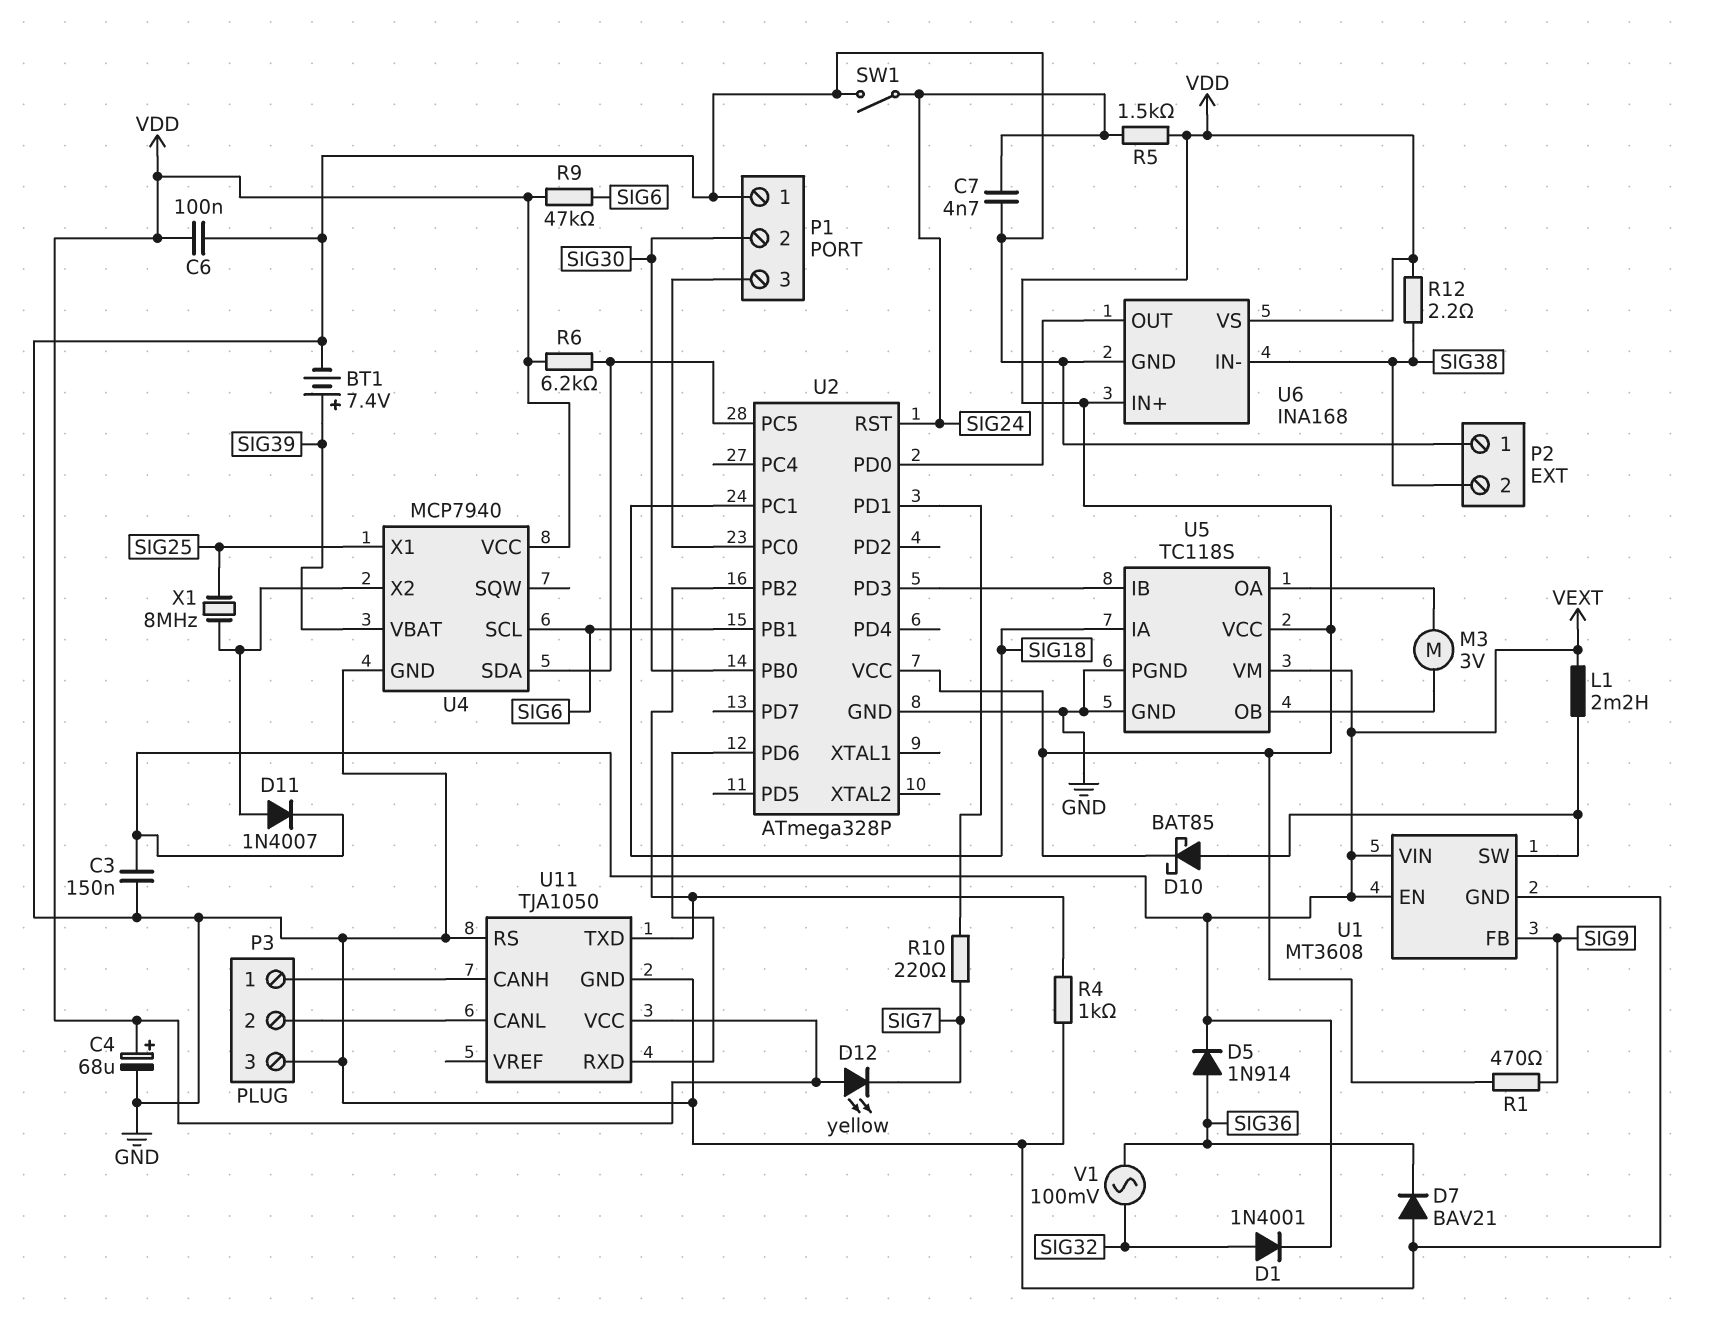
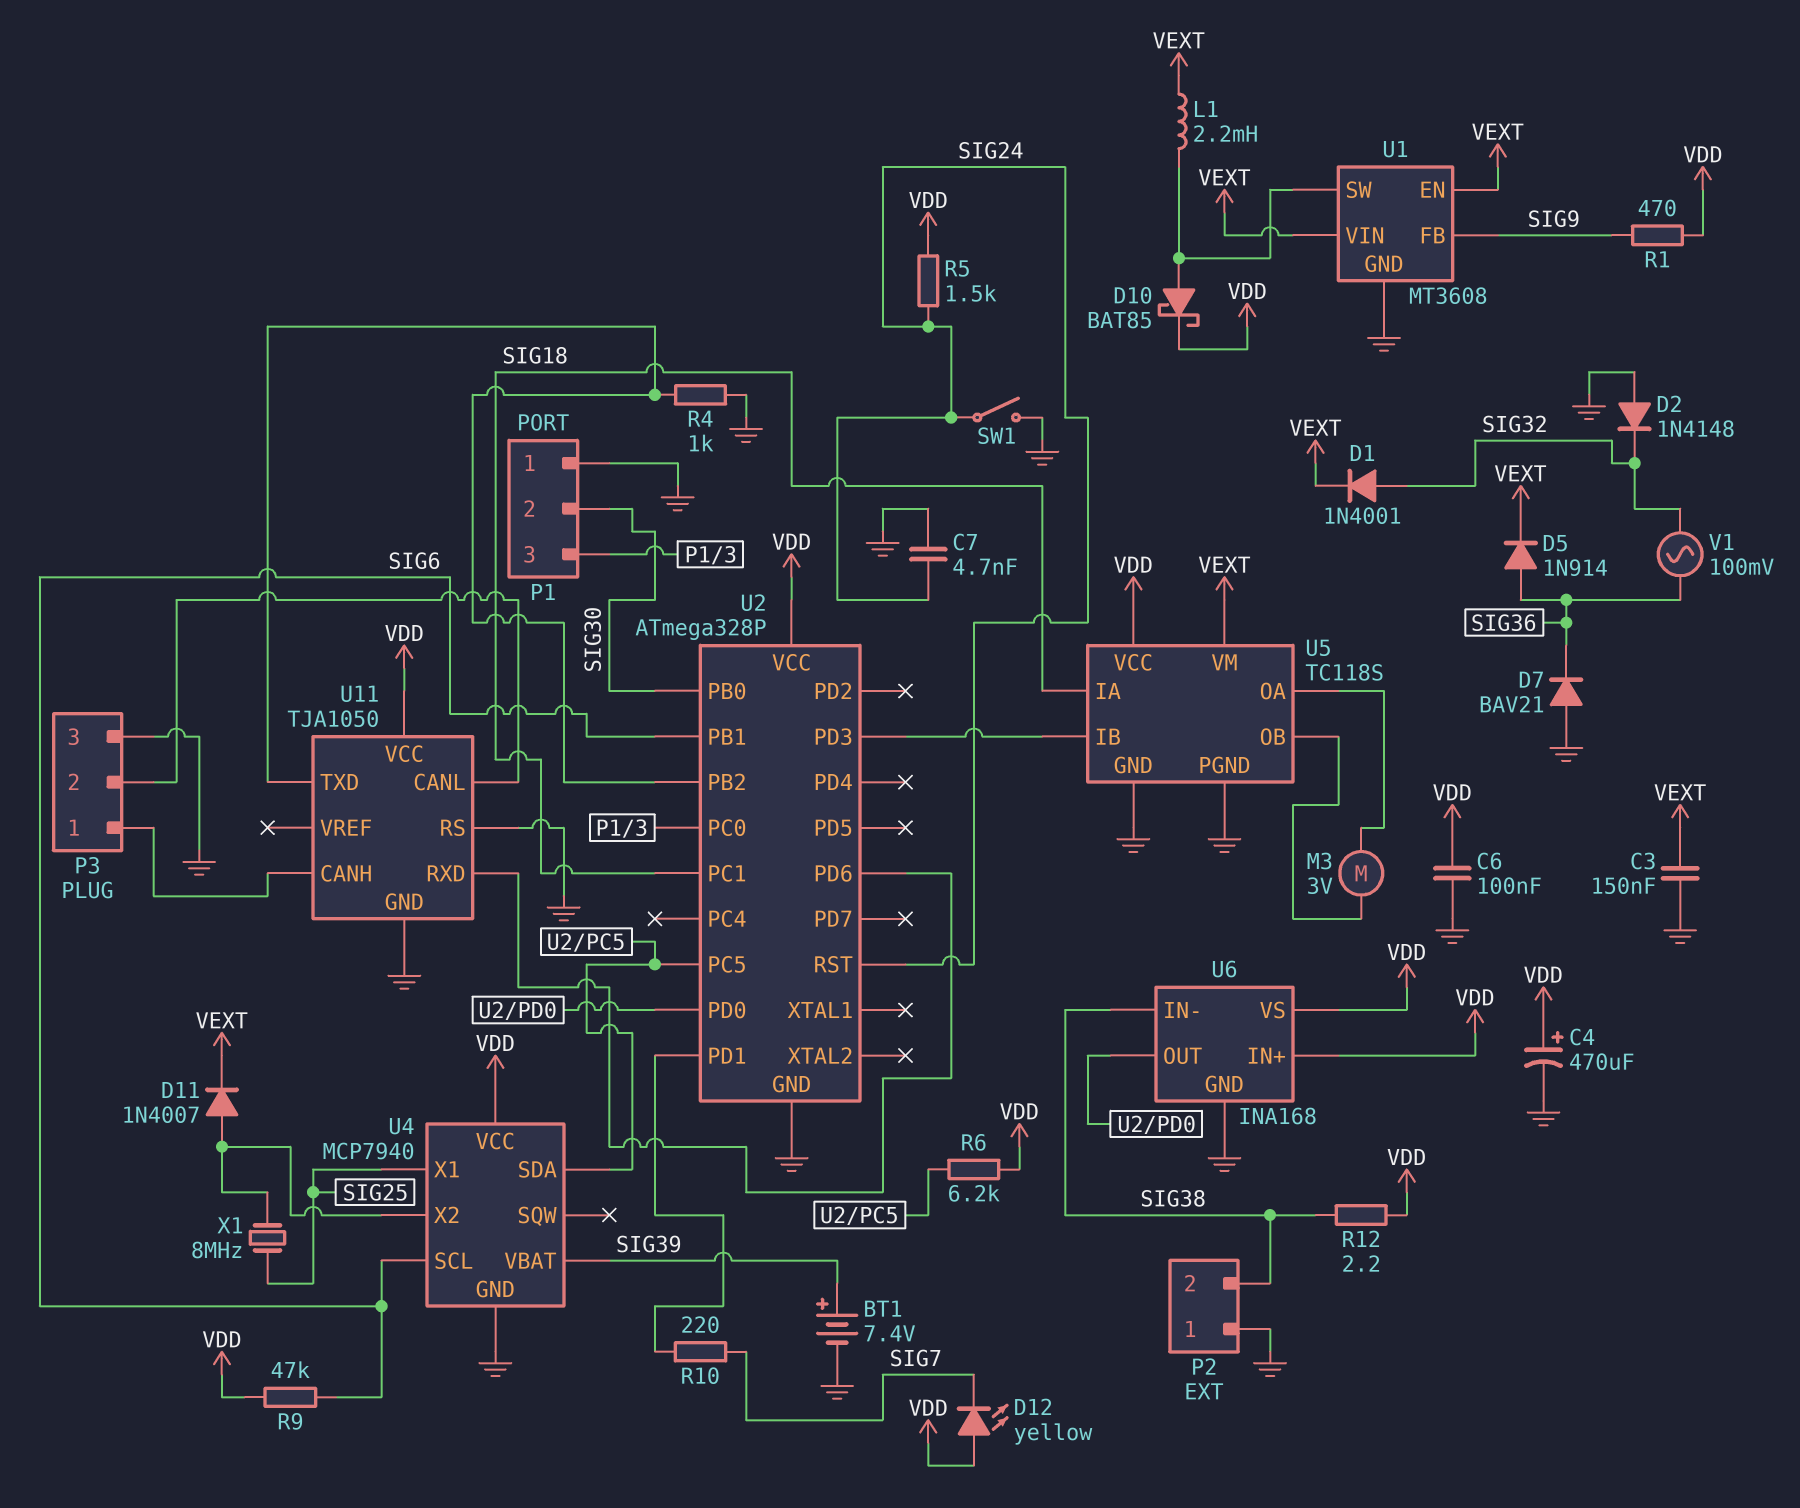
C4: 68uF (plus VDD, minus GND) -> 470uF (plus VDD, minus GND)
D2: none -> diode 1N4148 (A GND, K SIG32)

